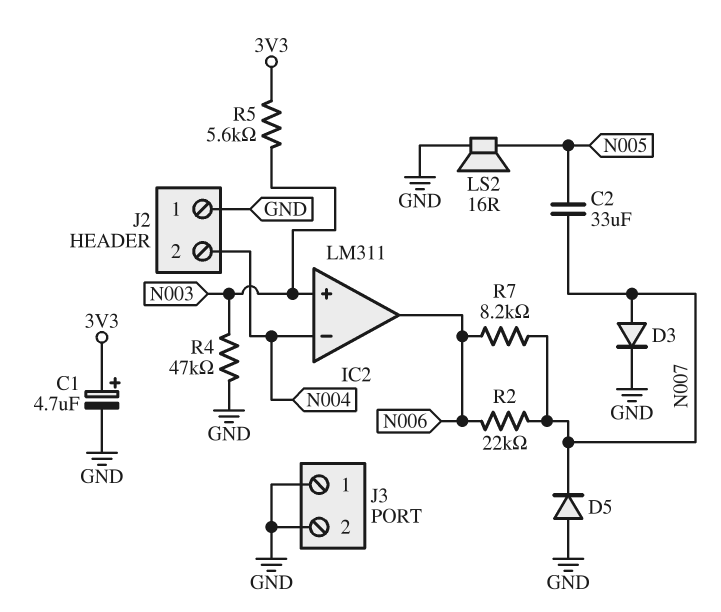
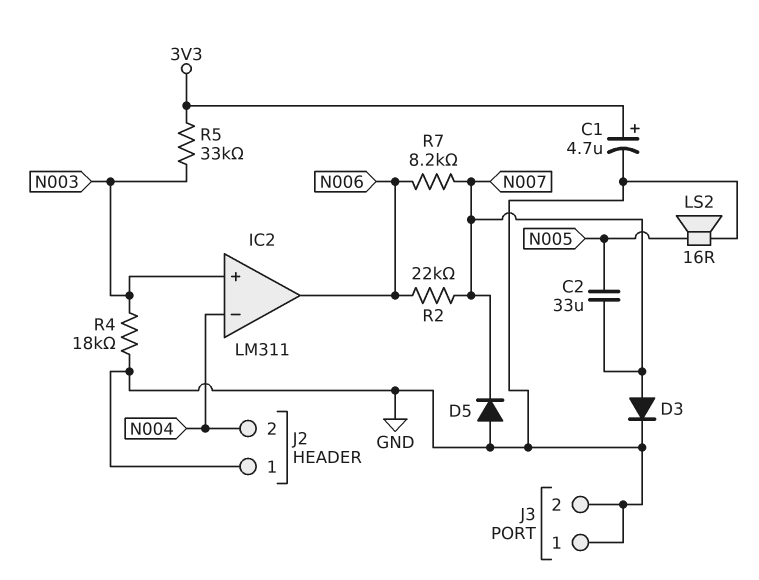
R4: 47k (GND, N003) -> 18k (GND, N003)
R5: 5.6k (3V3, N003) -> 33k (3V3, N003)

